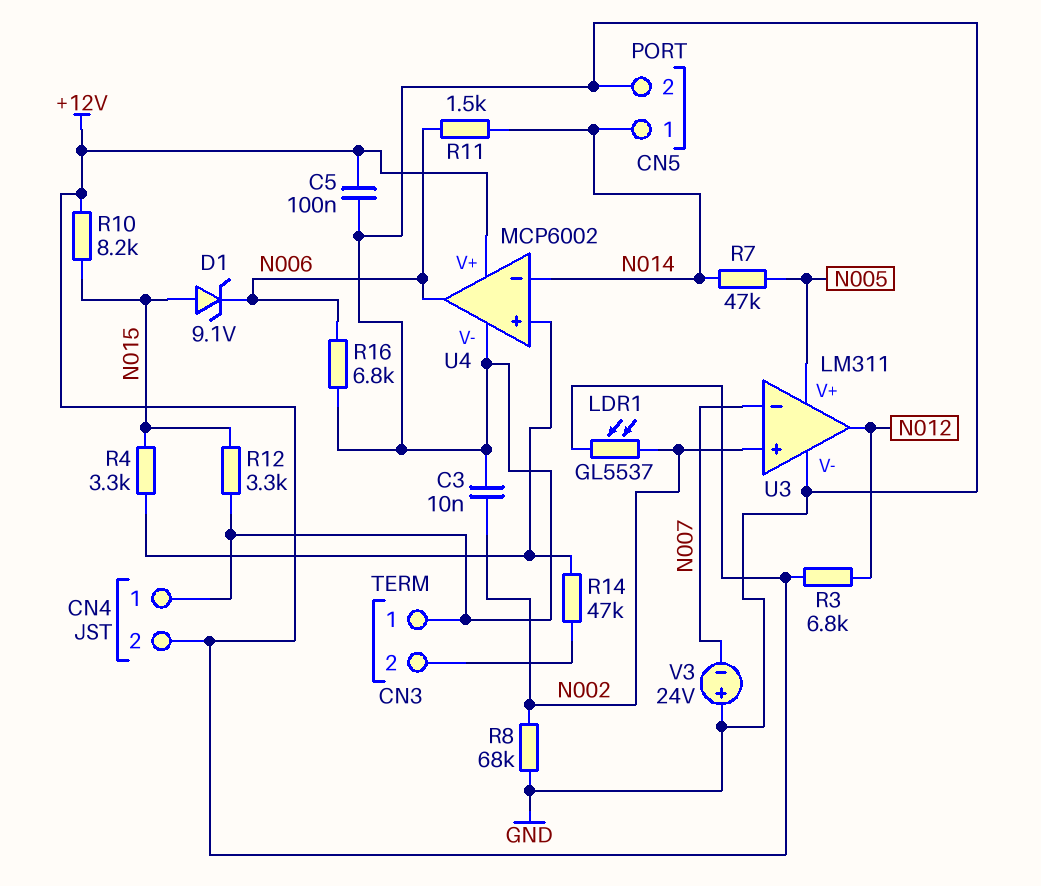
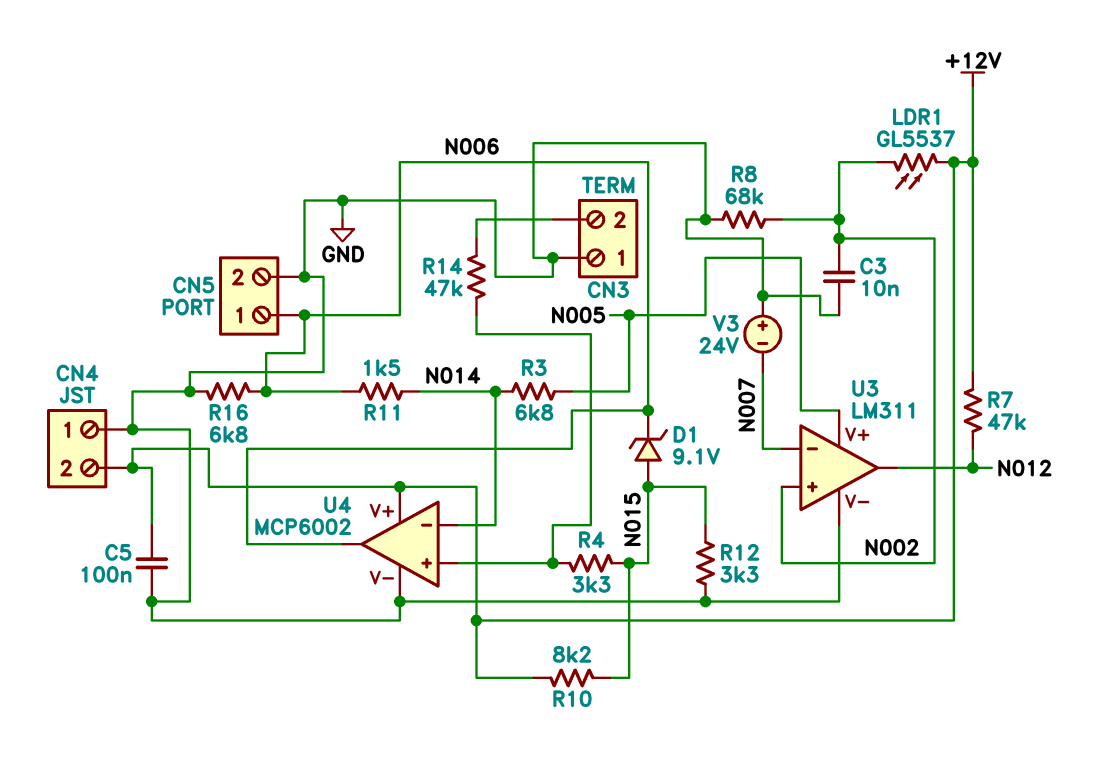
CN5 pin 1: N014 -> N006
R3: 6.8k (+12V, N012) -> 6.8k (N005, N014)
R7: 47k (N005, N014) -> 47k (+12V, N012)

